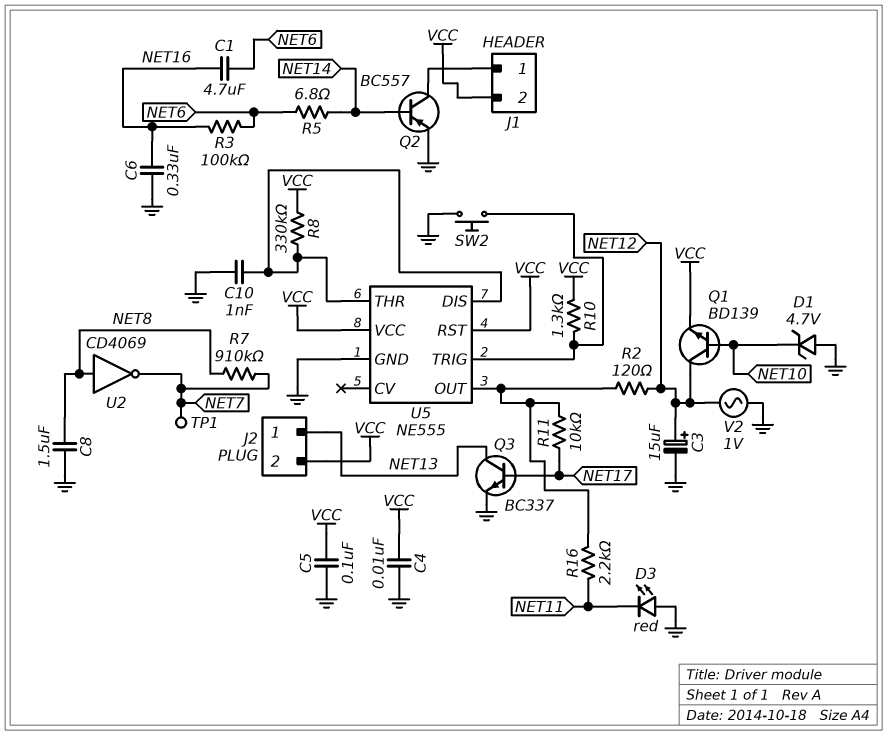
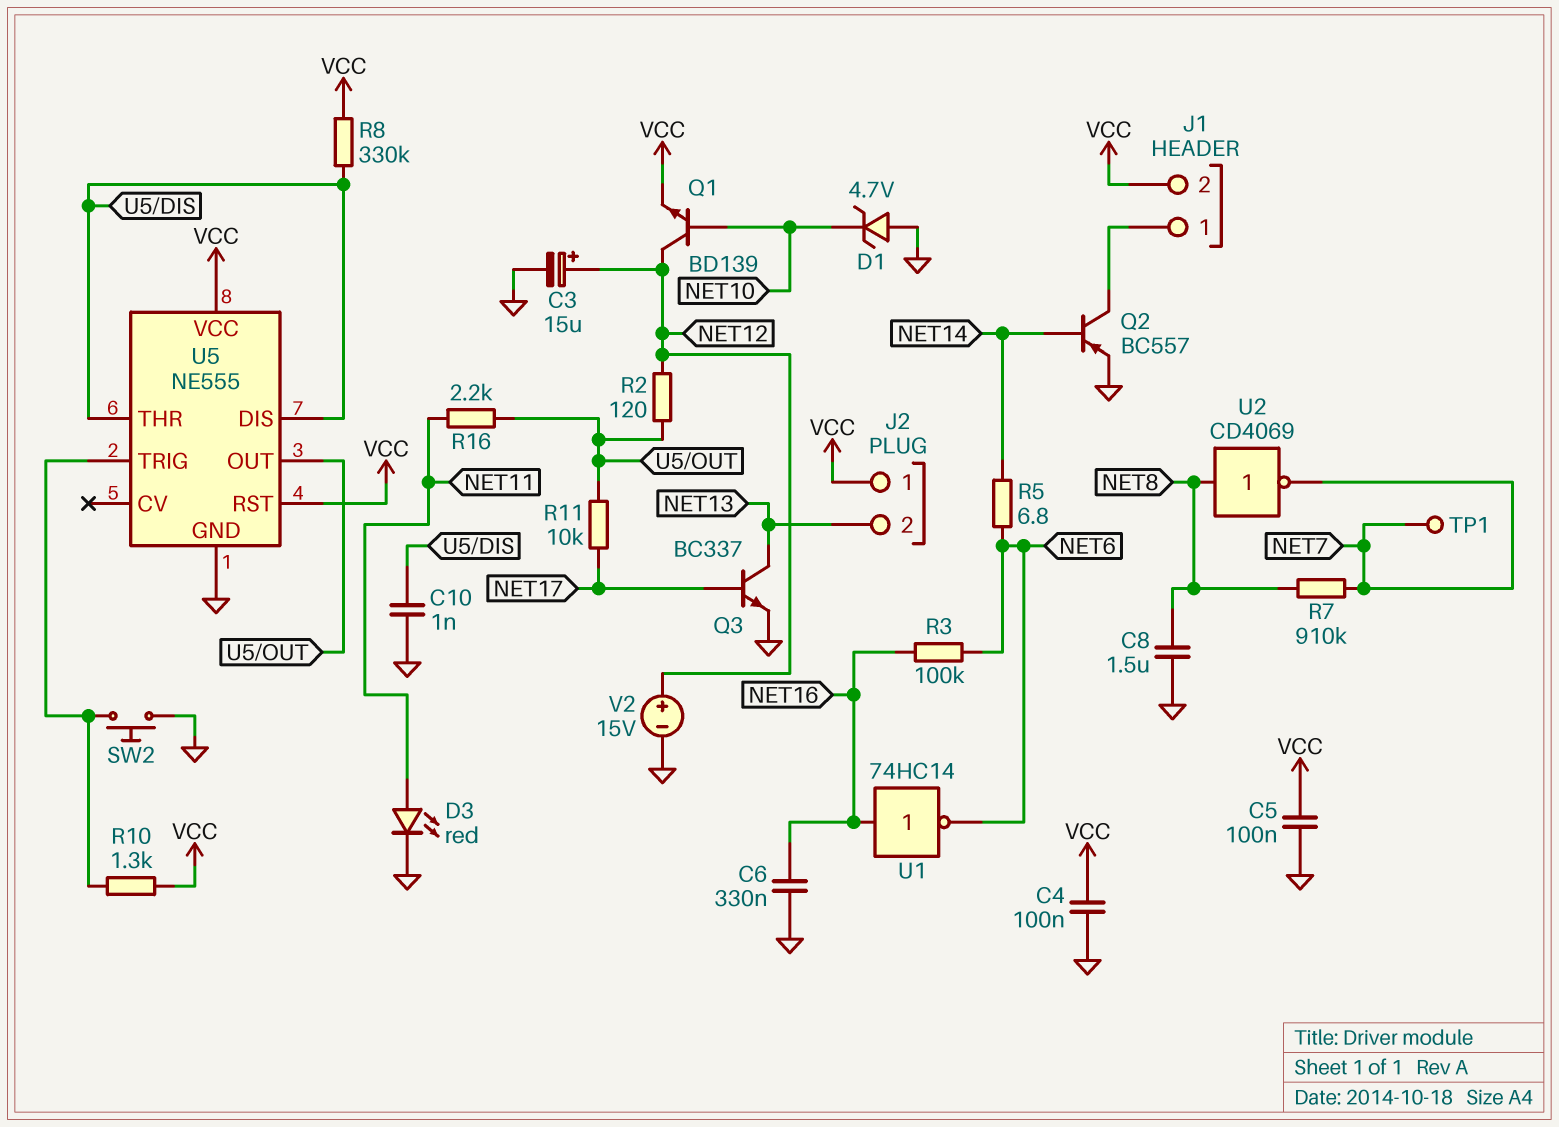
C1: 4.7uF (NET6, NET16) -> none
C4: 10nF (GND, VCC) -> 100nF (GND, VCC)
D3: LED red (A GND, K NET11) -> LED red (A NET11, K GND)
J2 pin 1: NET13 -> VCC
J2 pin 2: VCC -> NET13
U1: none -> NOT 74HC14 (in NET16, out NET6)
V2: AC 1V (GND, NET12) -> 15V (plus NET12, minus GND)

